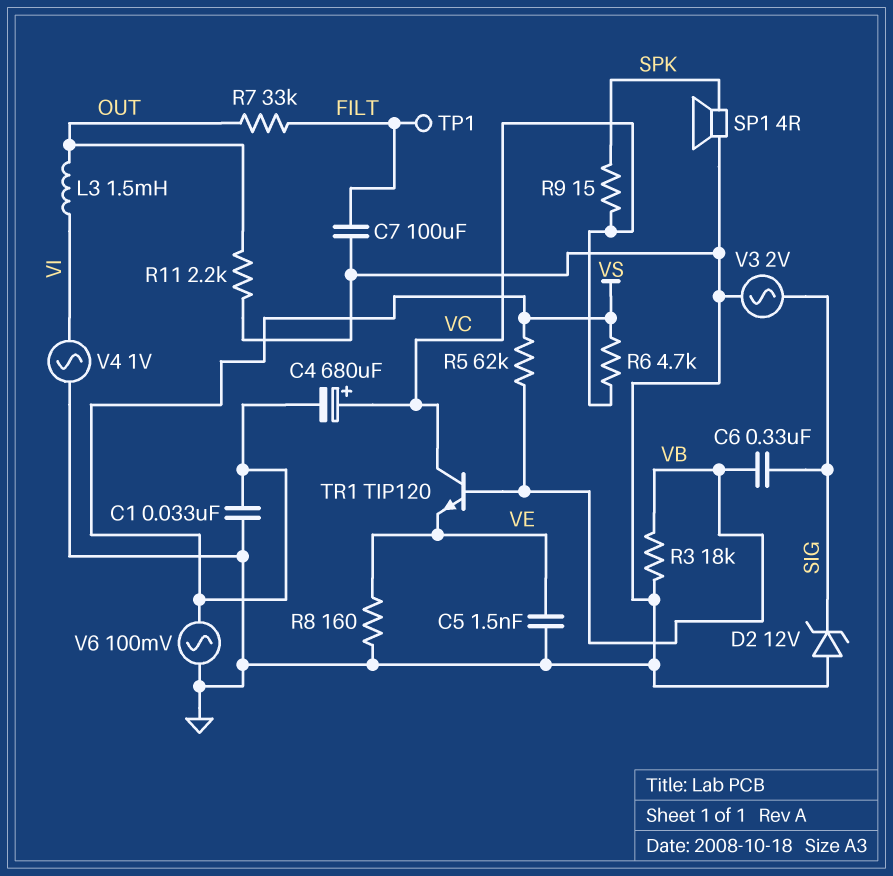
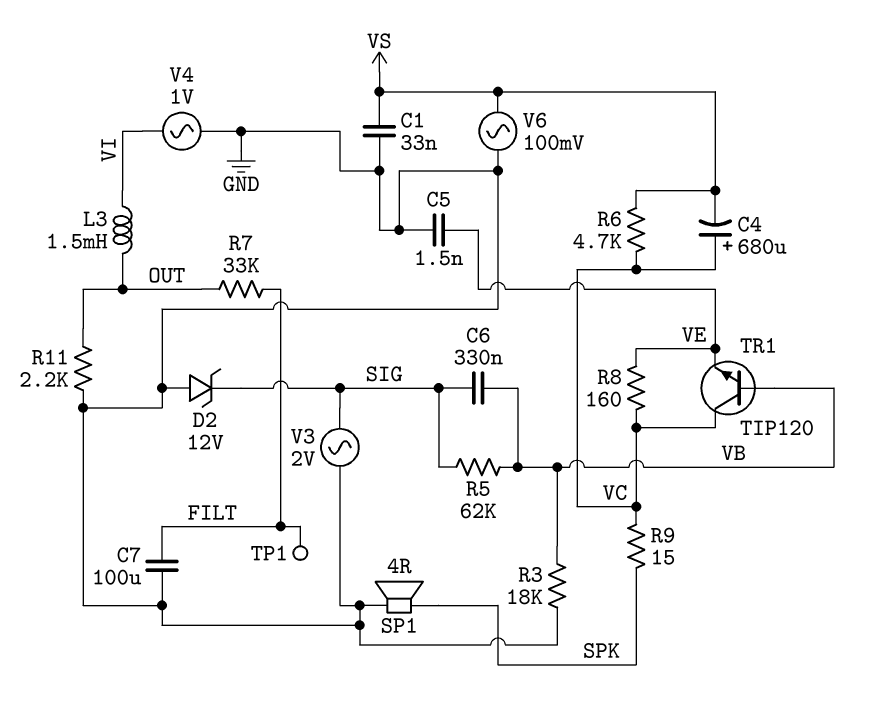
R5: 62k (VB, VS) -> 62k (SIG, VB)
R8: 160 (GND, VE) -> 160 (VC, VE)

